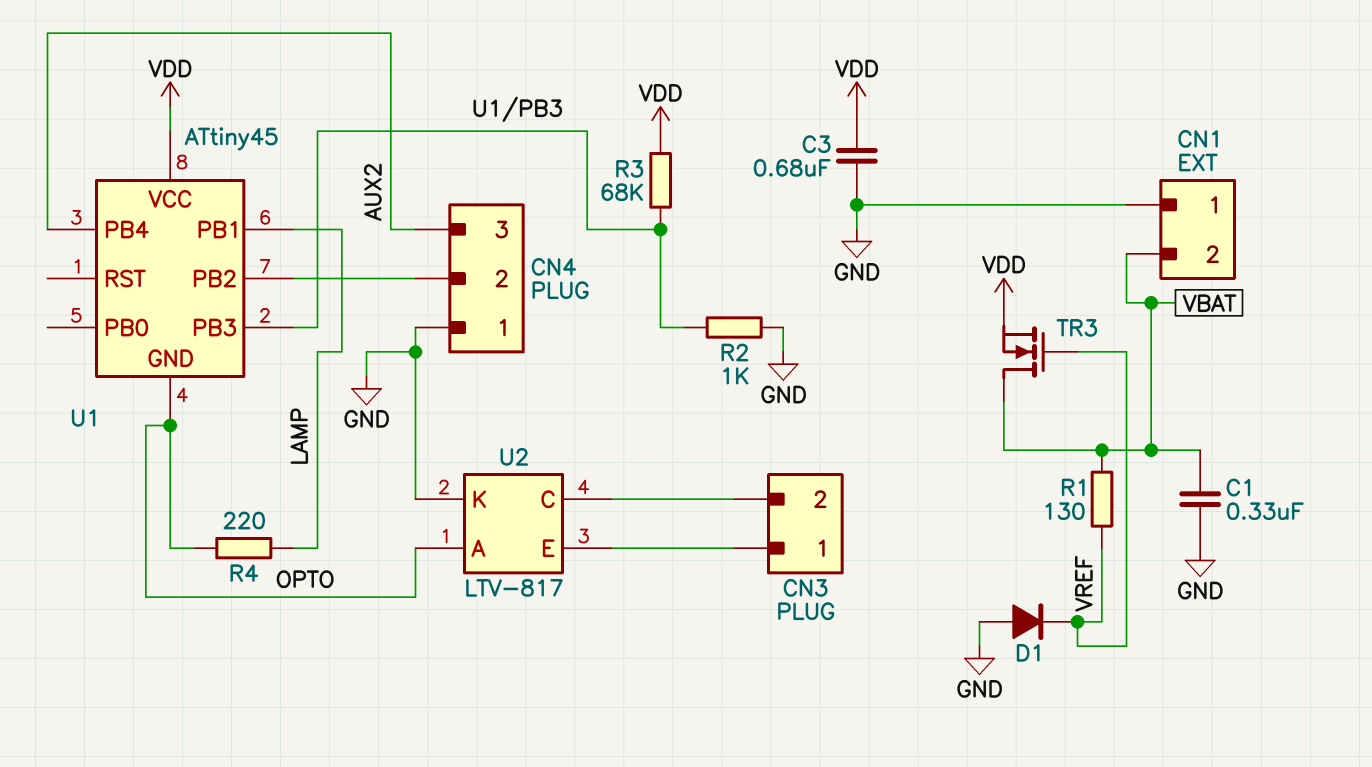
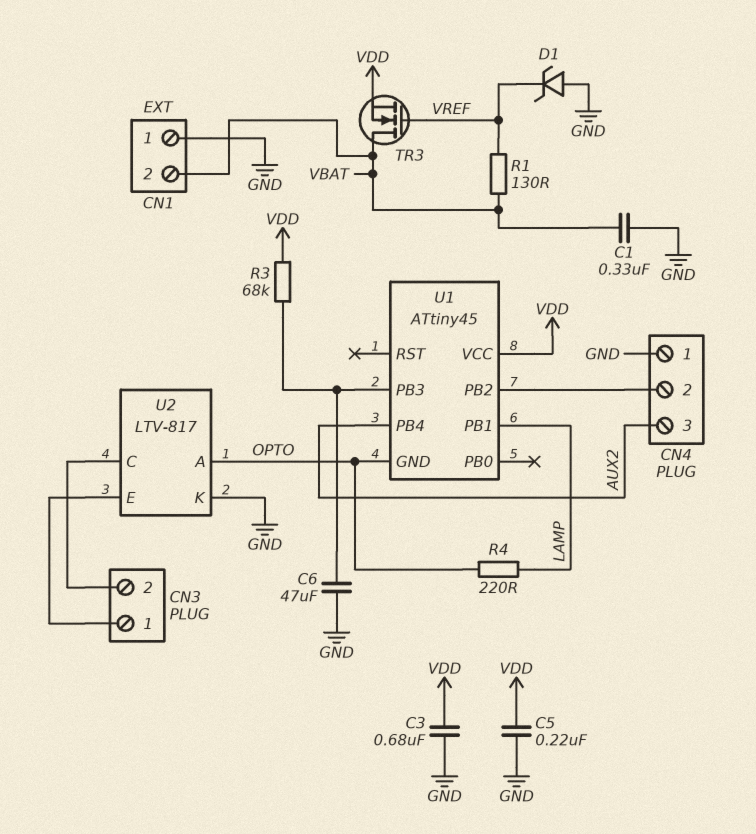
C5: none -> 220nF (GND, VDD)
C6: none -> 47uF (GND, U1/PB3)
D1: diode (A GND, K VREF) -> zener (A GND, K VREF)
R2: 1k (GND, U1/PB3) -> none

